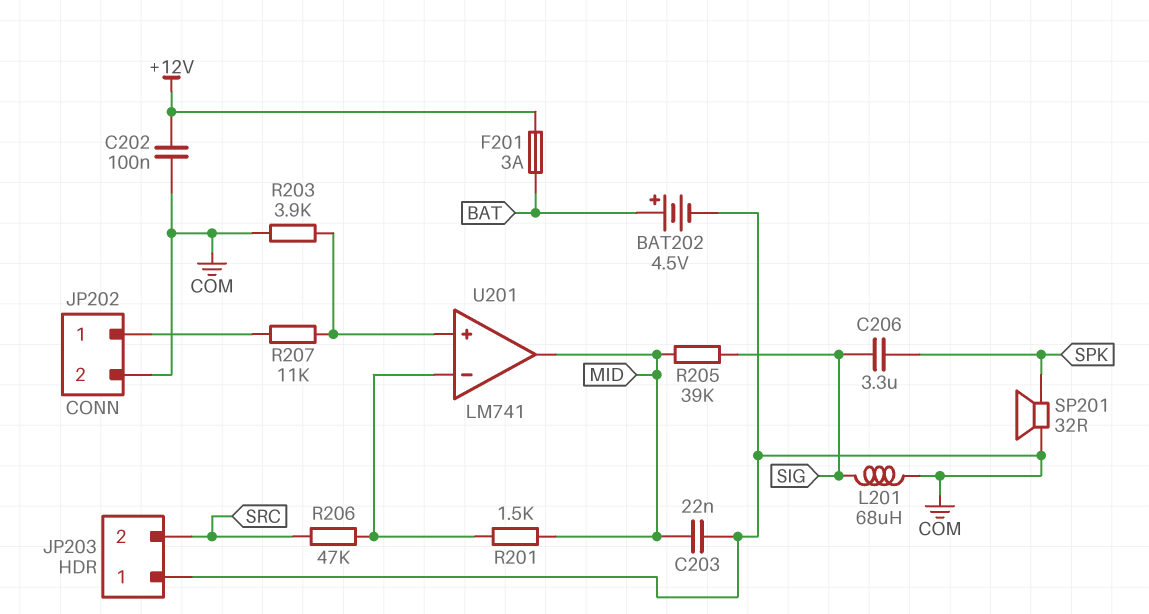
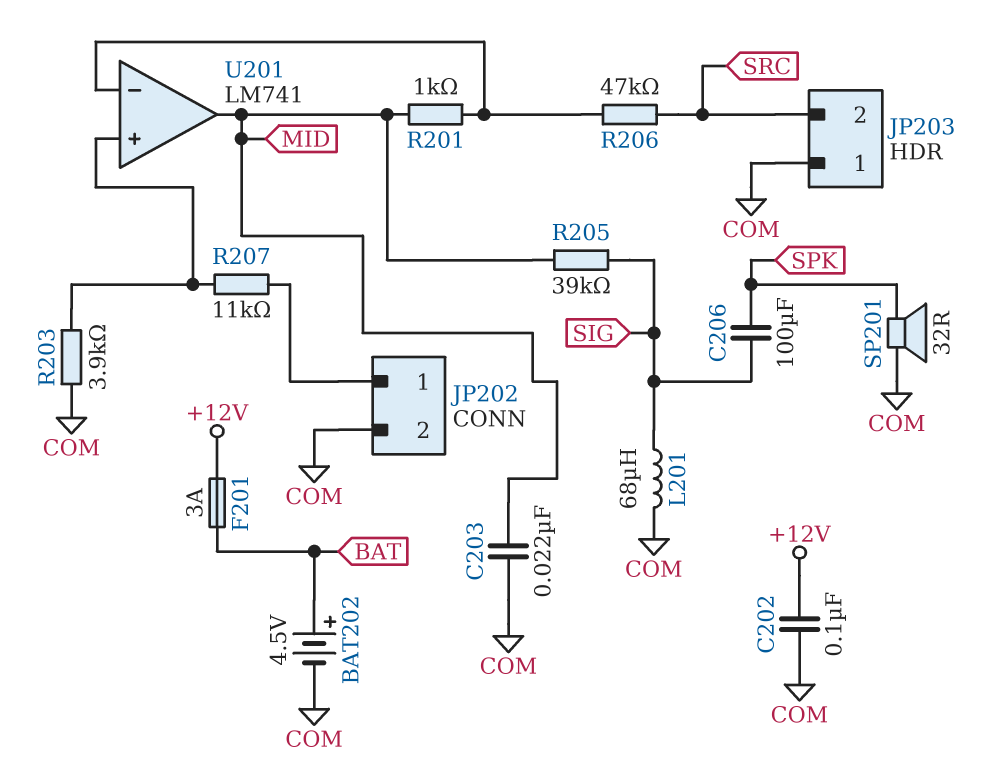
C206: 3.3uF (SIG, SPK) -> 100uF (SIG, SPK)
R201: 1.5k (MID, U201/in-) -> 1k (MID, U201/in-)

